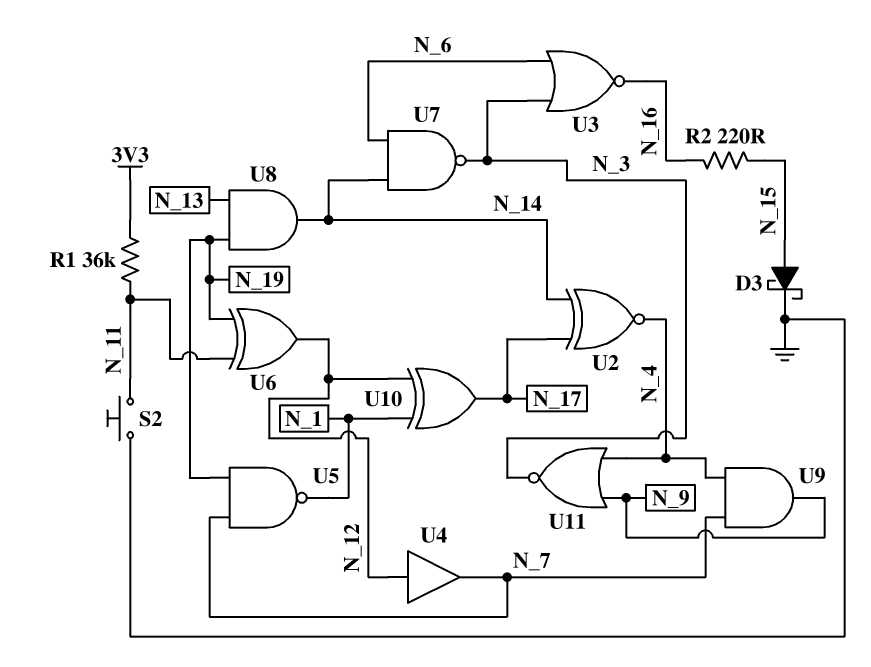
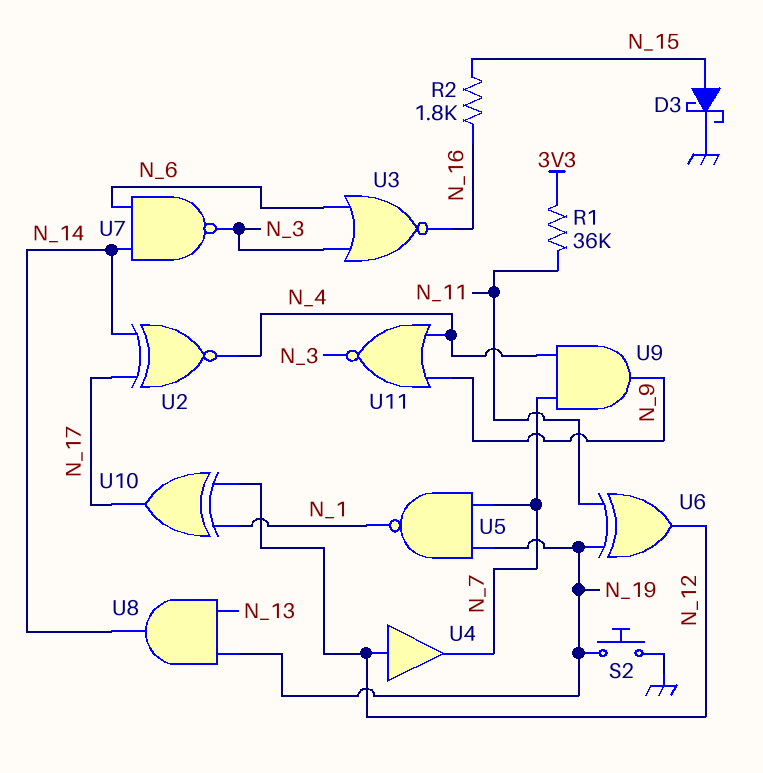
R2: 220 (N_15, N_16) -> 1.8k (N_15, N_16)
S2: button (GND, N_11) -> button (GND, N_19)

